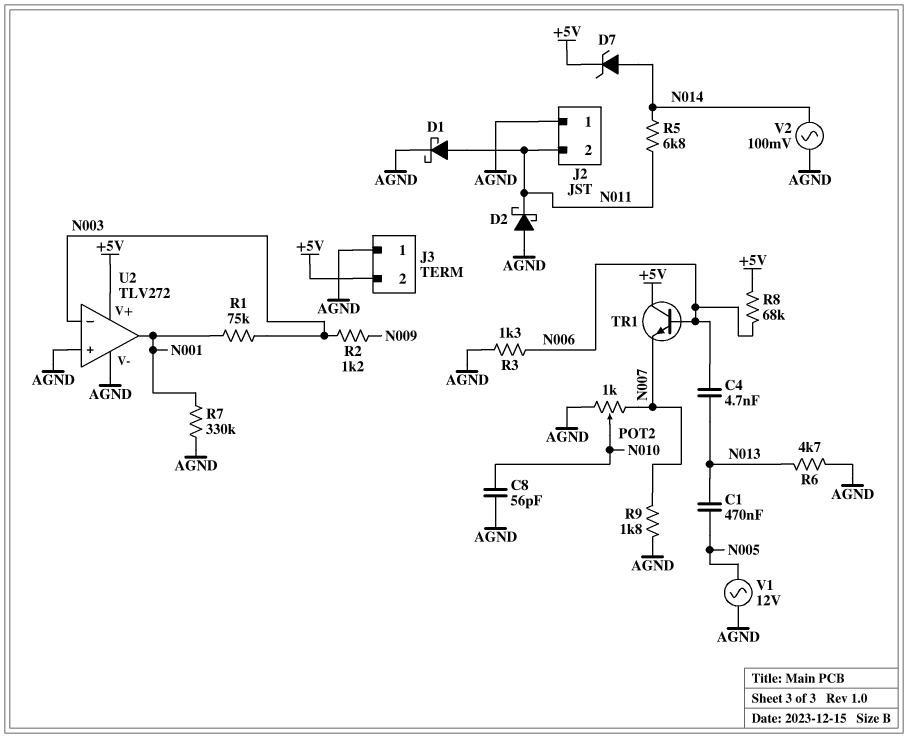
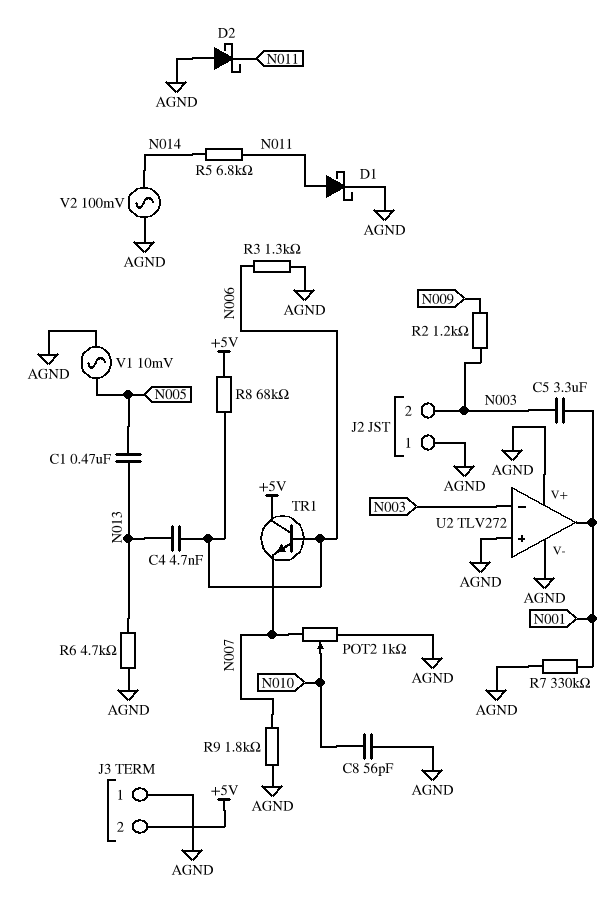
C5: none -> 3.3uF (N001, N003)
D7: zener (A N014, K +5V) -> none
J2 pin 2: N011 -> N003
R1: 75k (N001, N003) -> none
U2 pin V+: +5V -> AGND
V1: AC 12V (AGND, N005) -> AC 10mV (AGND, N005)

